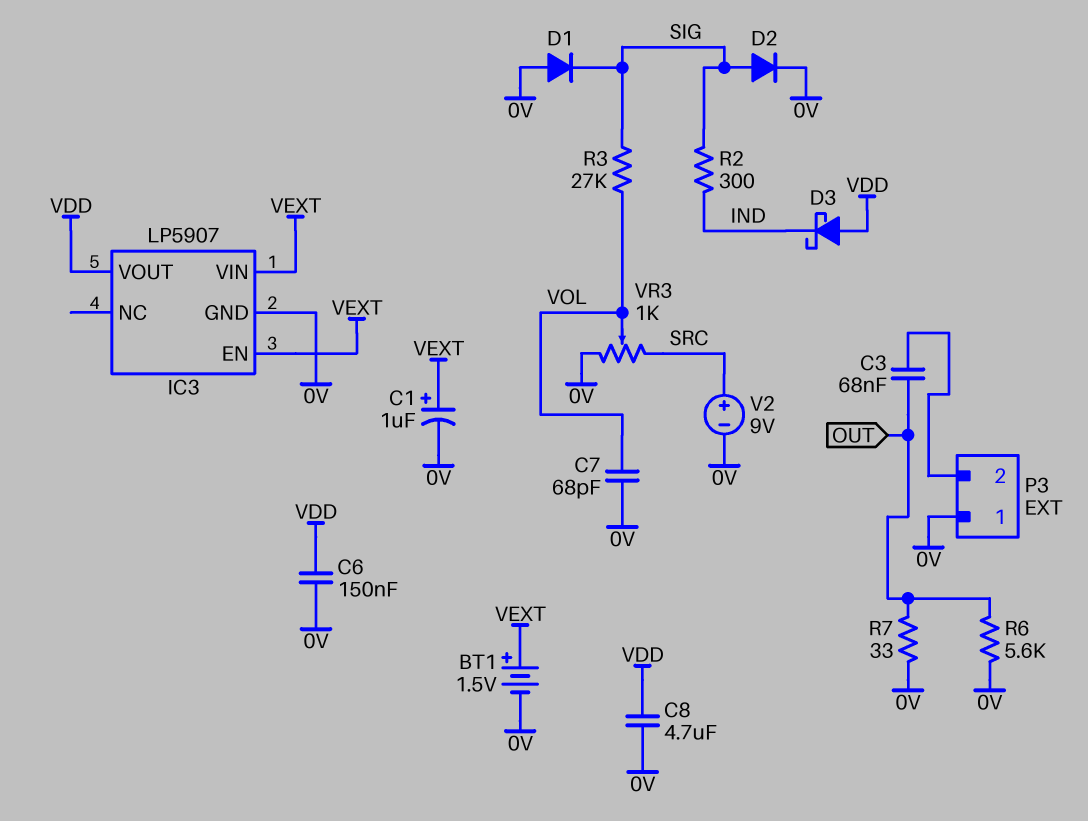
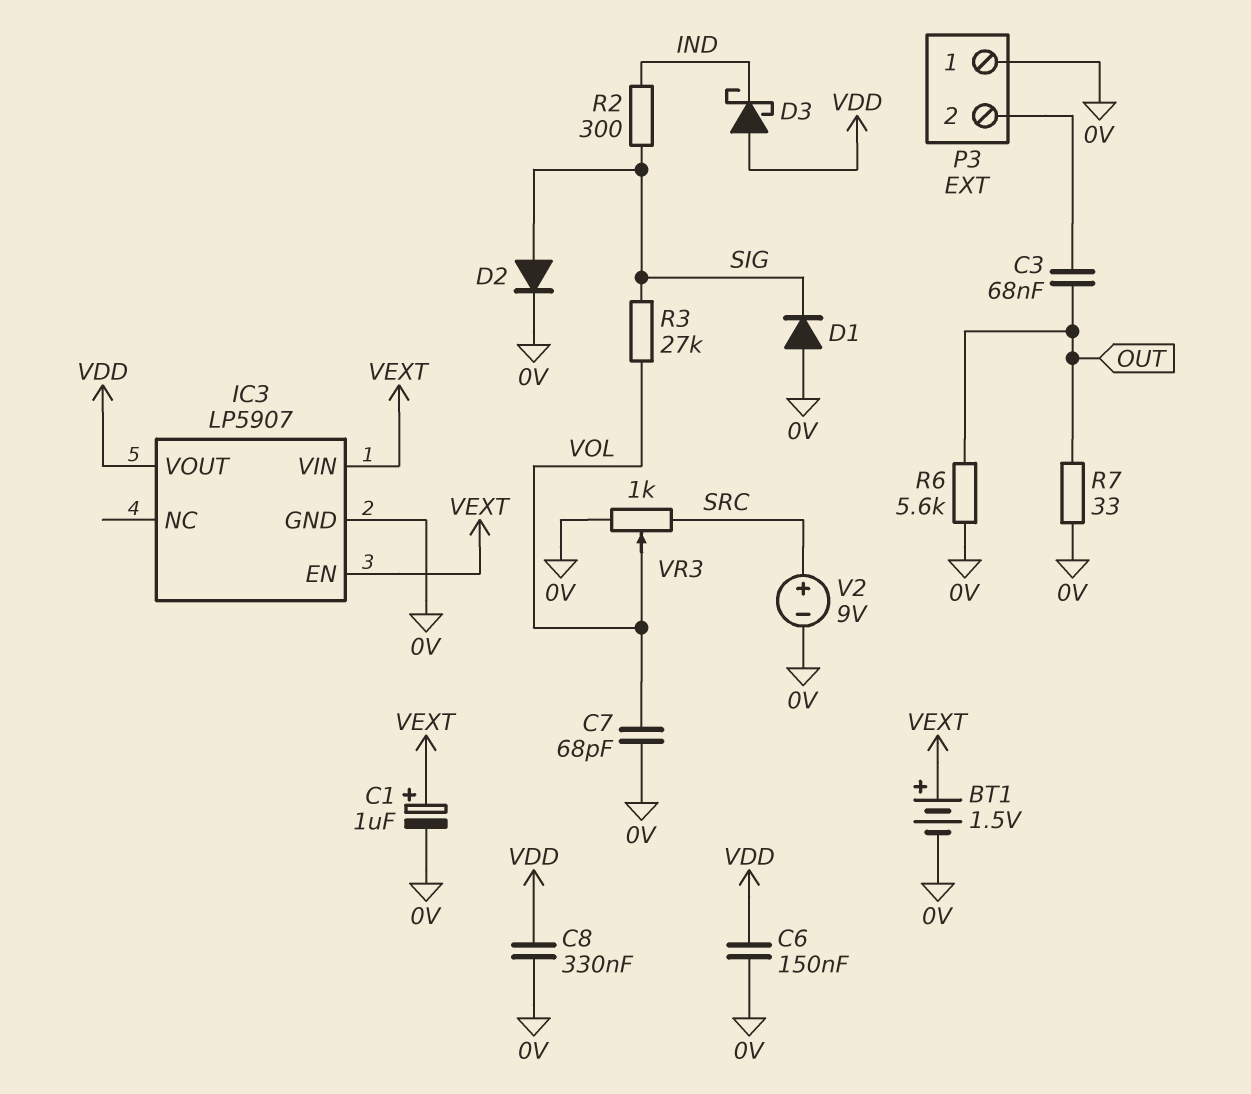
C8: 4.7uF (0V, VDD) -> 330nF (0V, VDD)

